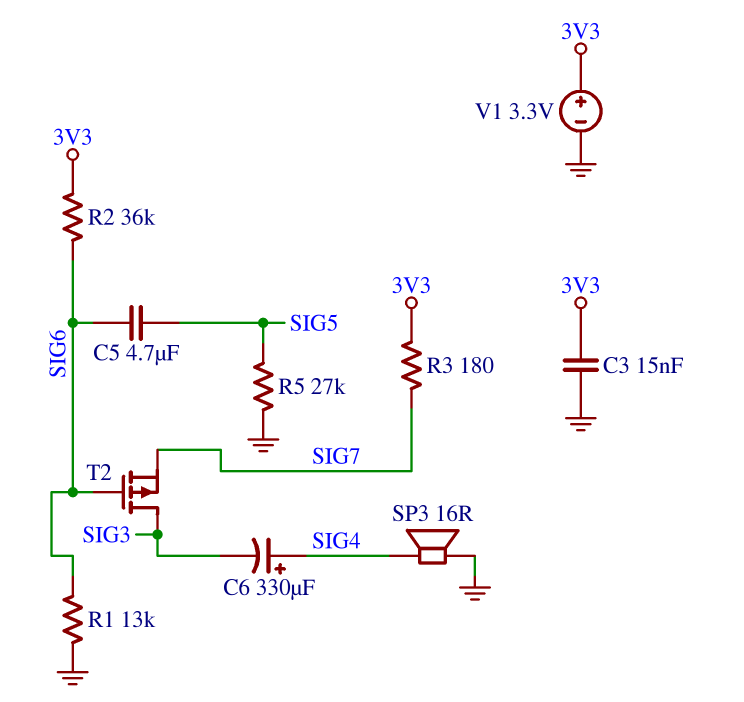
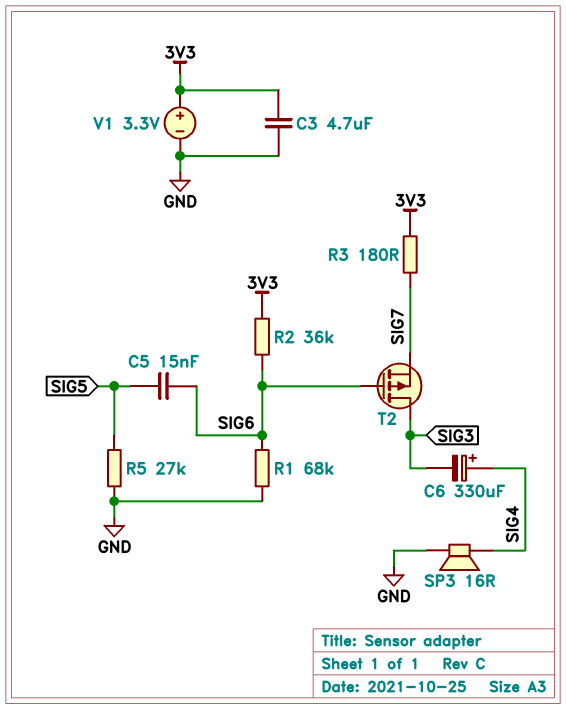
C3: 15nF (3V3, GND) -> 4.7uF (3V3, GND)
C5: 4.7uF (SIG5, SIG6) -> 15nF (SIG5, SIG6)
R1: 13k (GND, SIG6) -> 68k (GND, SIG6)

